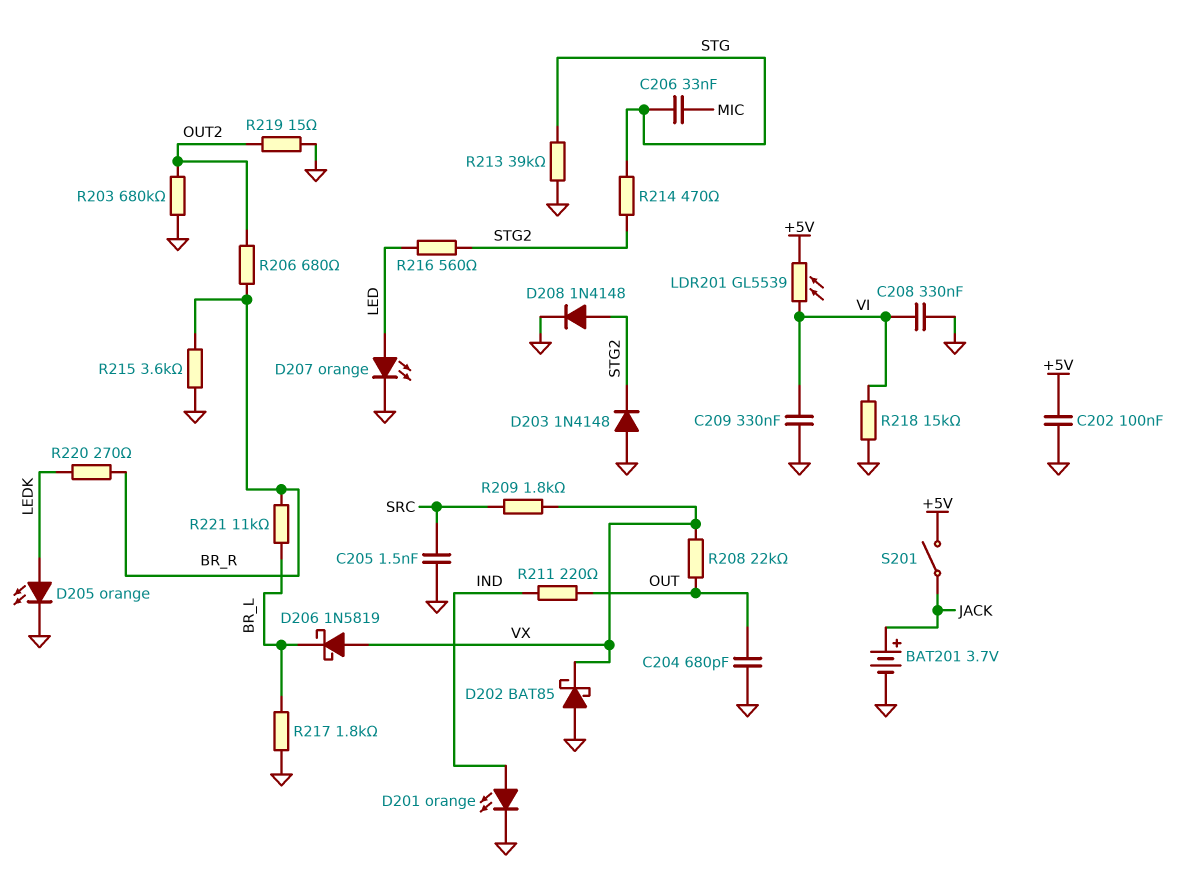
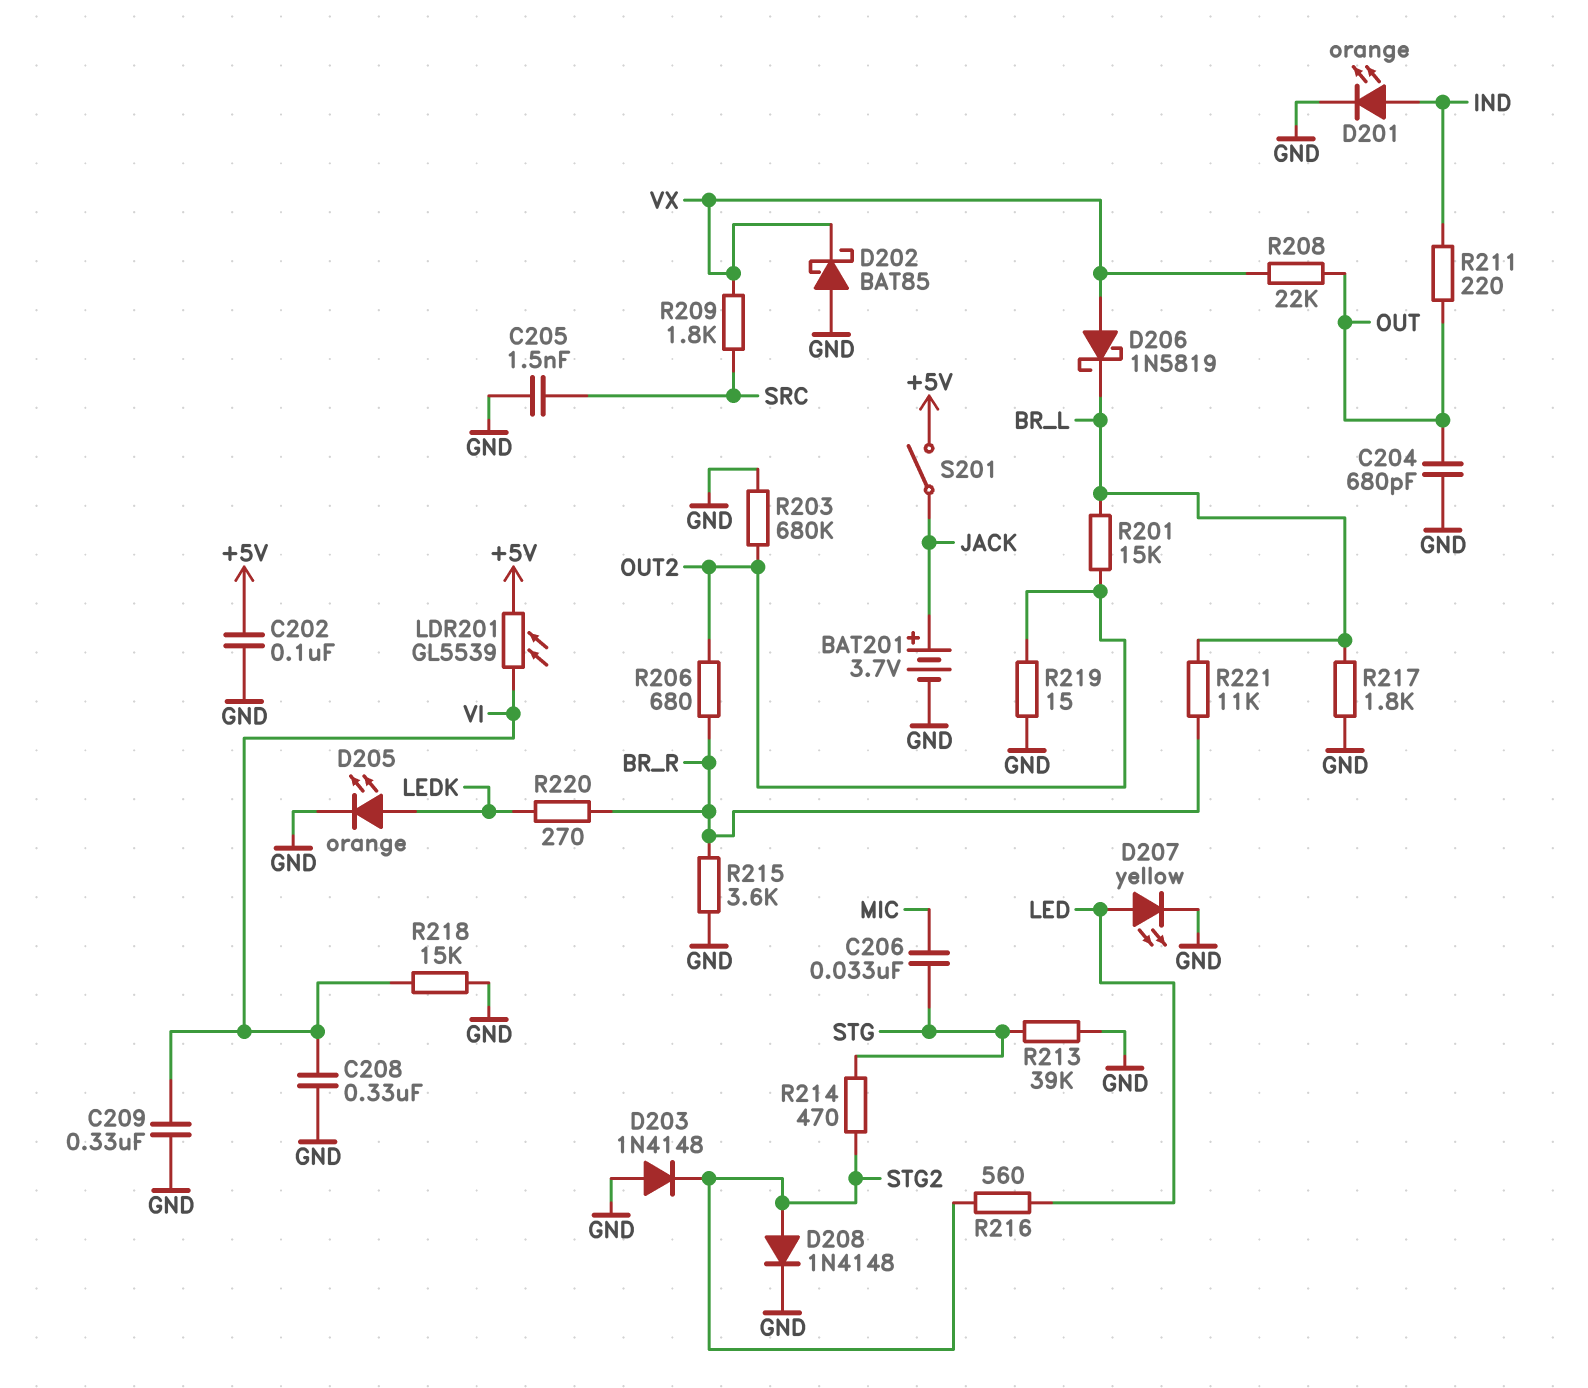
D207: LED orange (A LED, K GND) -> LED yellow (A LED, K GND)
R201: none -> 15k (BR_L, OUT2)

